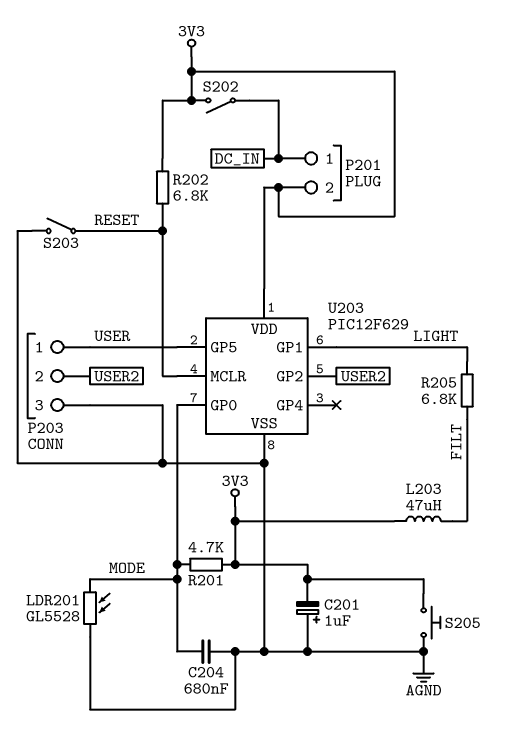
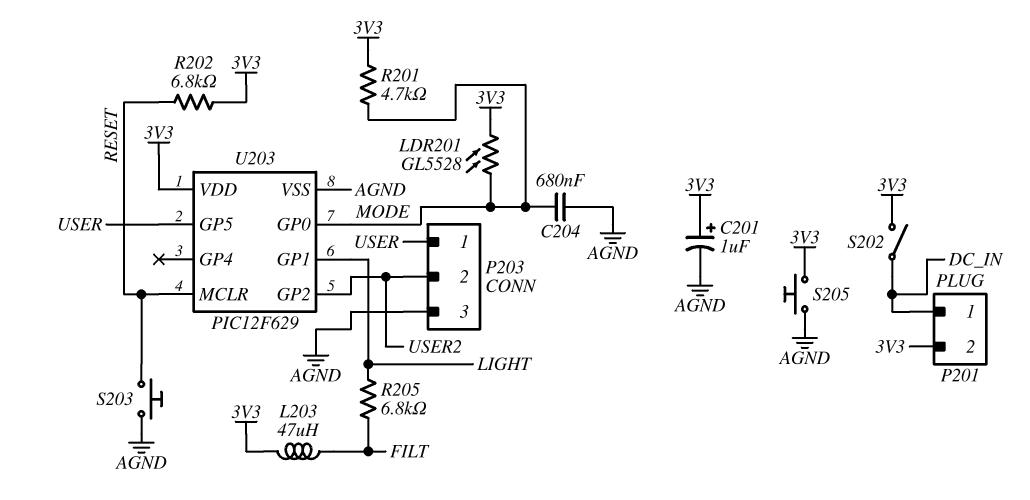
C201: 1uF (plus AGND, minus 3V3) -> 1uF (plus 3V3, minus AGND)
LDR201: GL5528 (AGND, MODE) -> GL5528 (3V3, MODE)
S203: switch (AGND, RESET) -> button (AGND, RESET)

